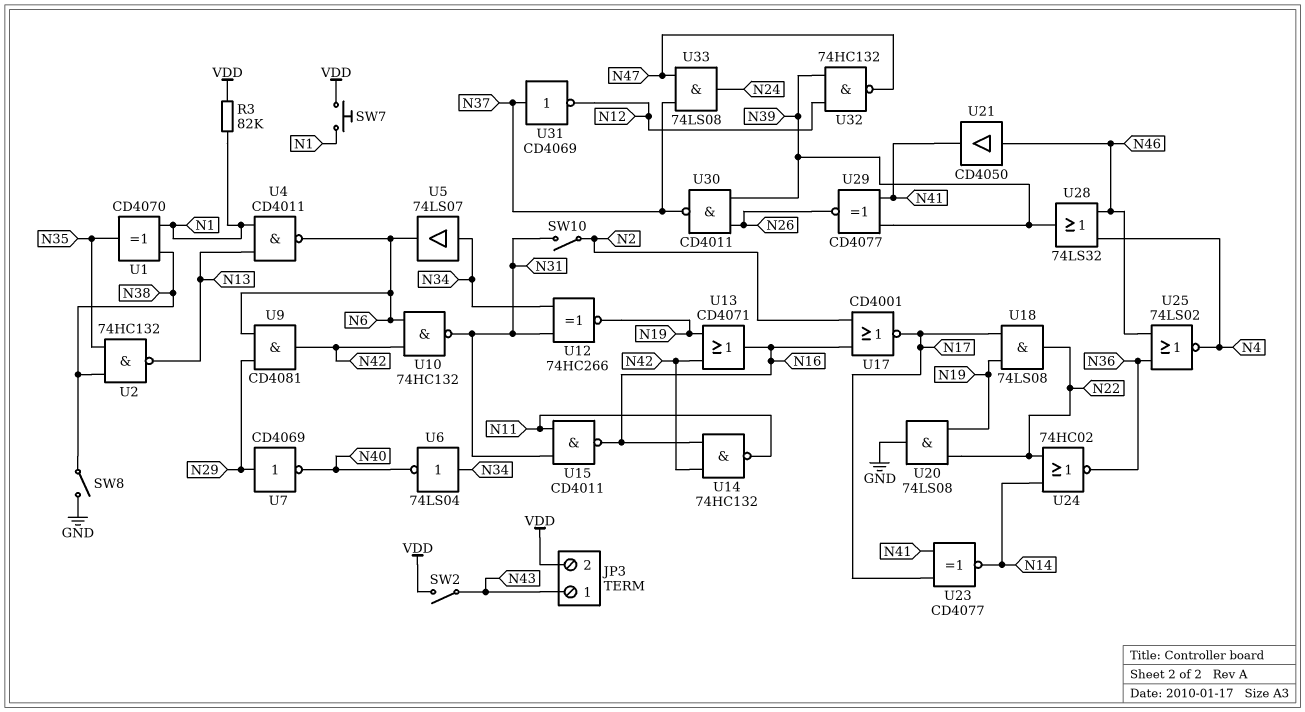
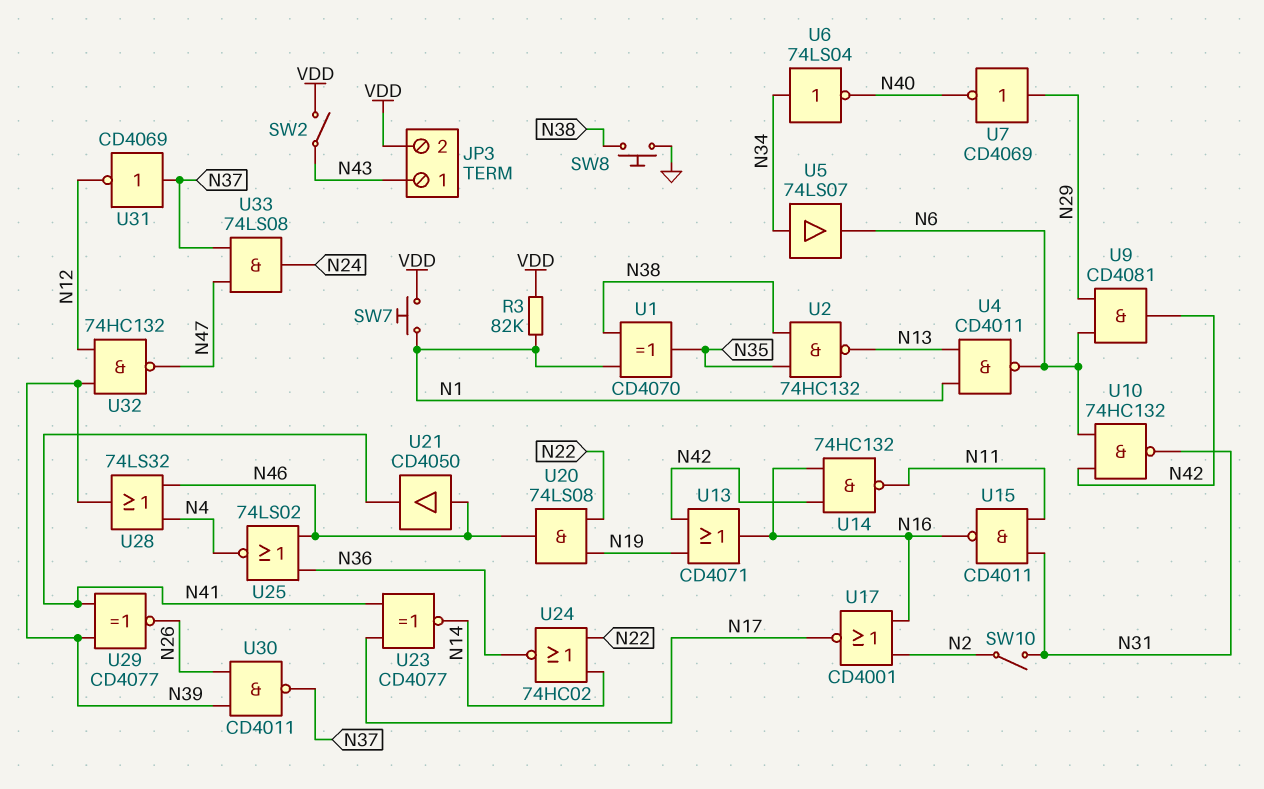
SW8: switch (GND, N38) -> button (GND, N38)
U12: XNOR 74HC266 (in N31, in N34, out N19) -> none
U18: AND 74LS08 (in N17, in N19, out N22) -> none
U20: AND 74LS08 (in N19, in N22, out GND) -> AND 74LS08 (in N19, in N22, out N46)

